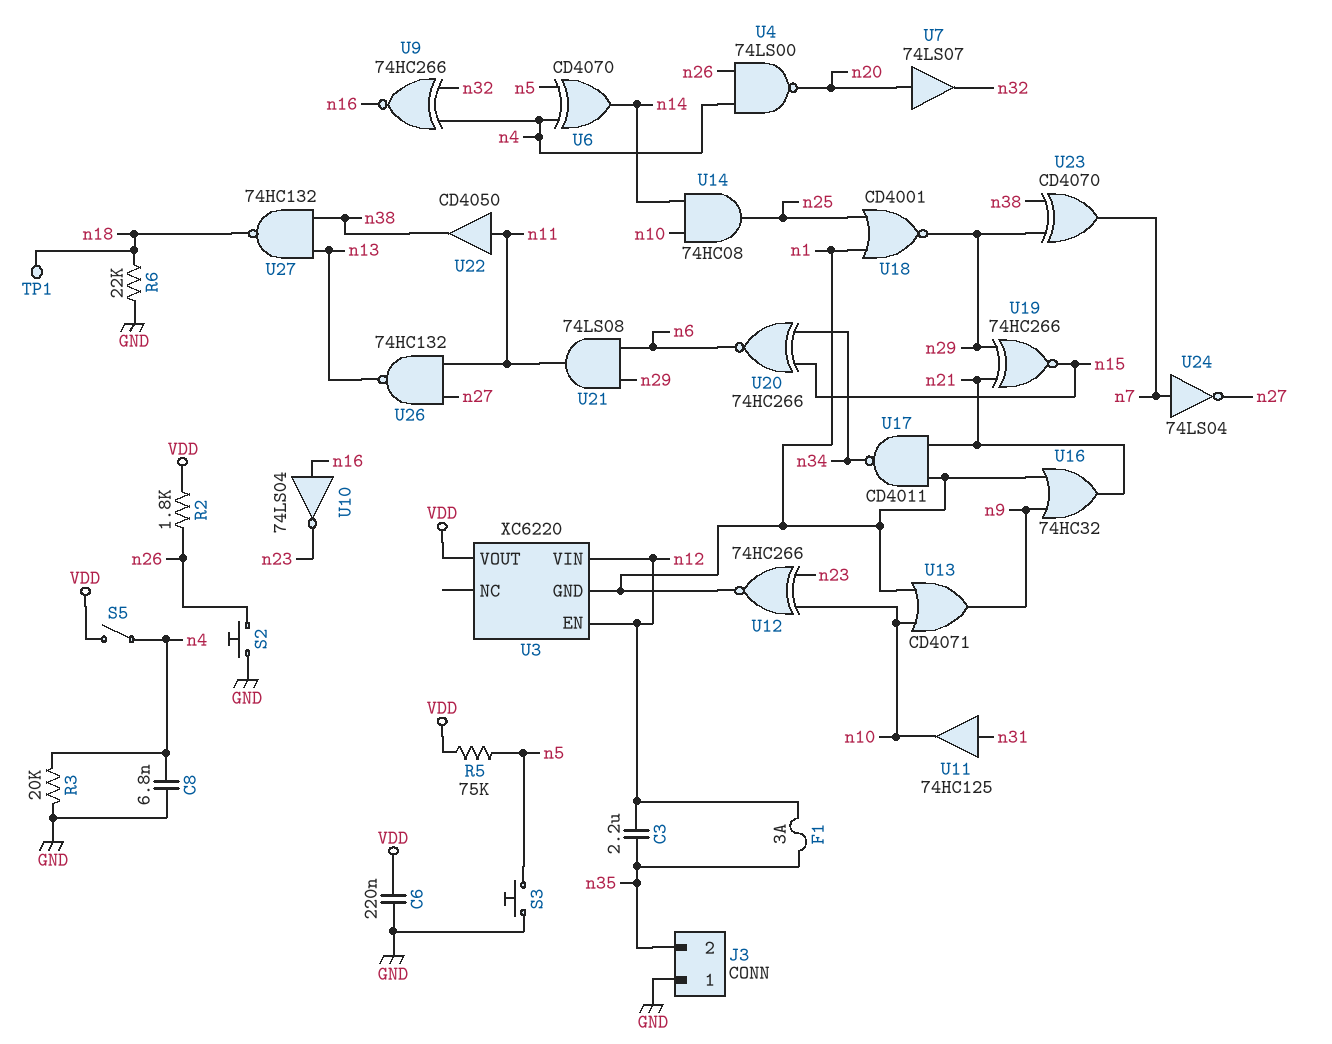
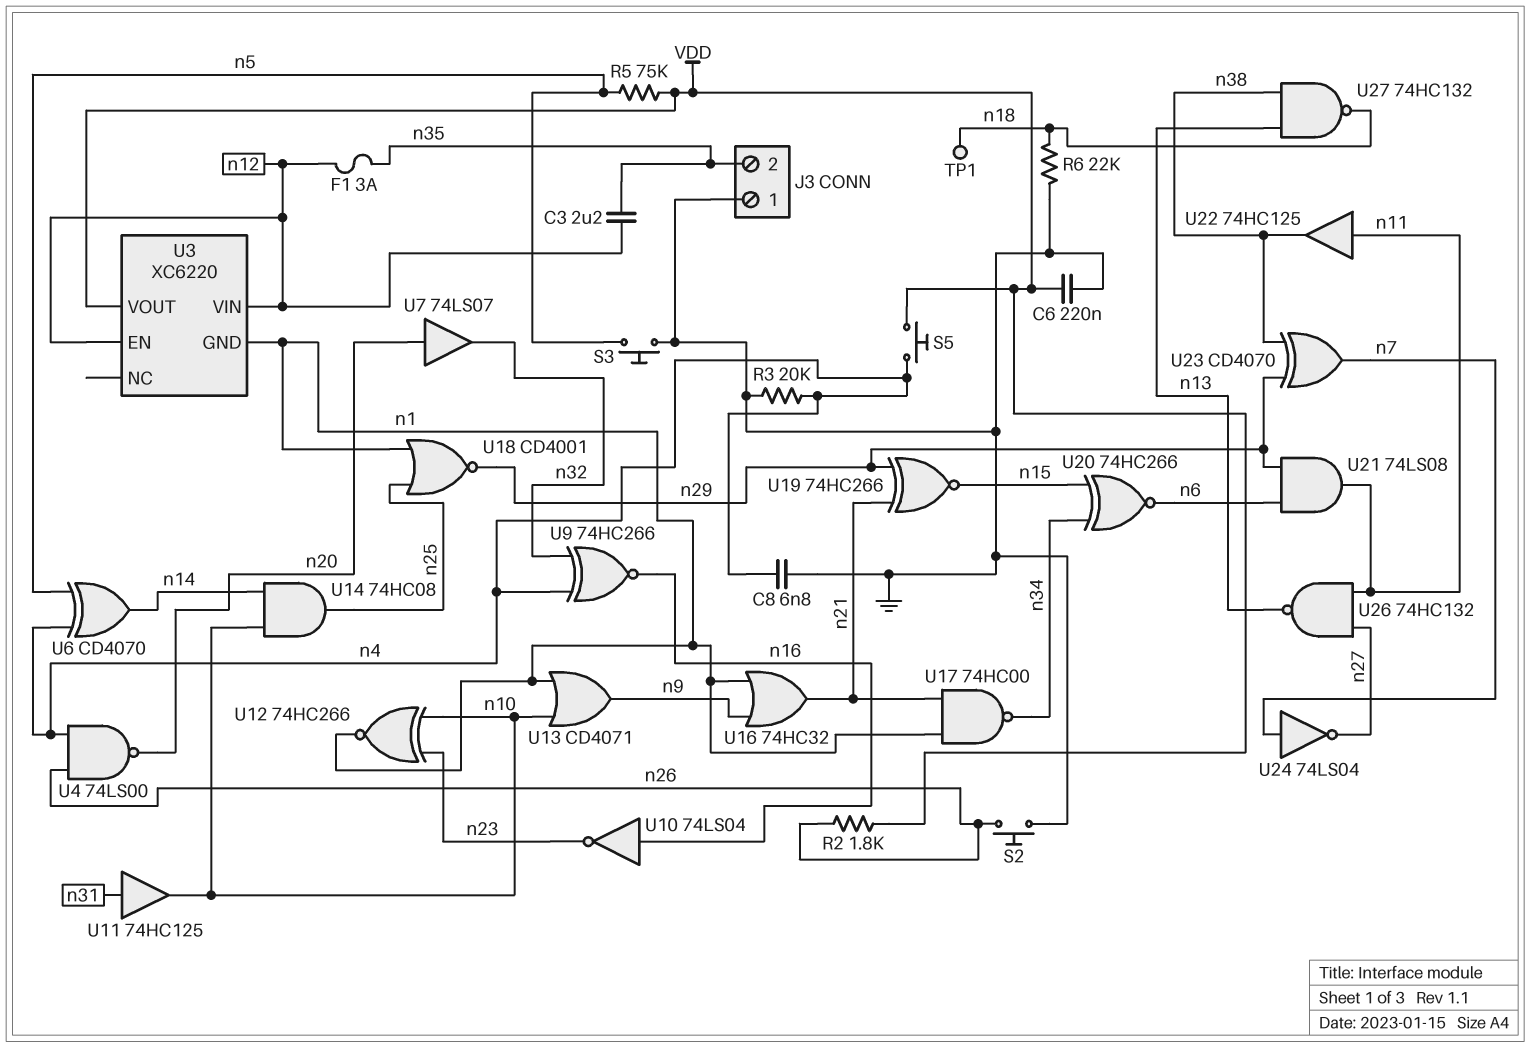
S5: switch (VDD, n4) -> button (VDD, n4)
U17: NAND CD4011 (in n1, in n21, out n34) -> NAND 74HC00 (in n1, in n21, out n34)
U22: buffer CD4050 (in n11, out n38) -> buffer 74HC125 (in n11, out n38)

